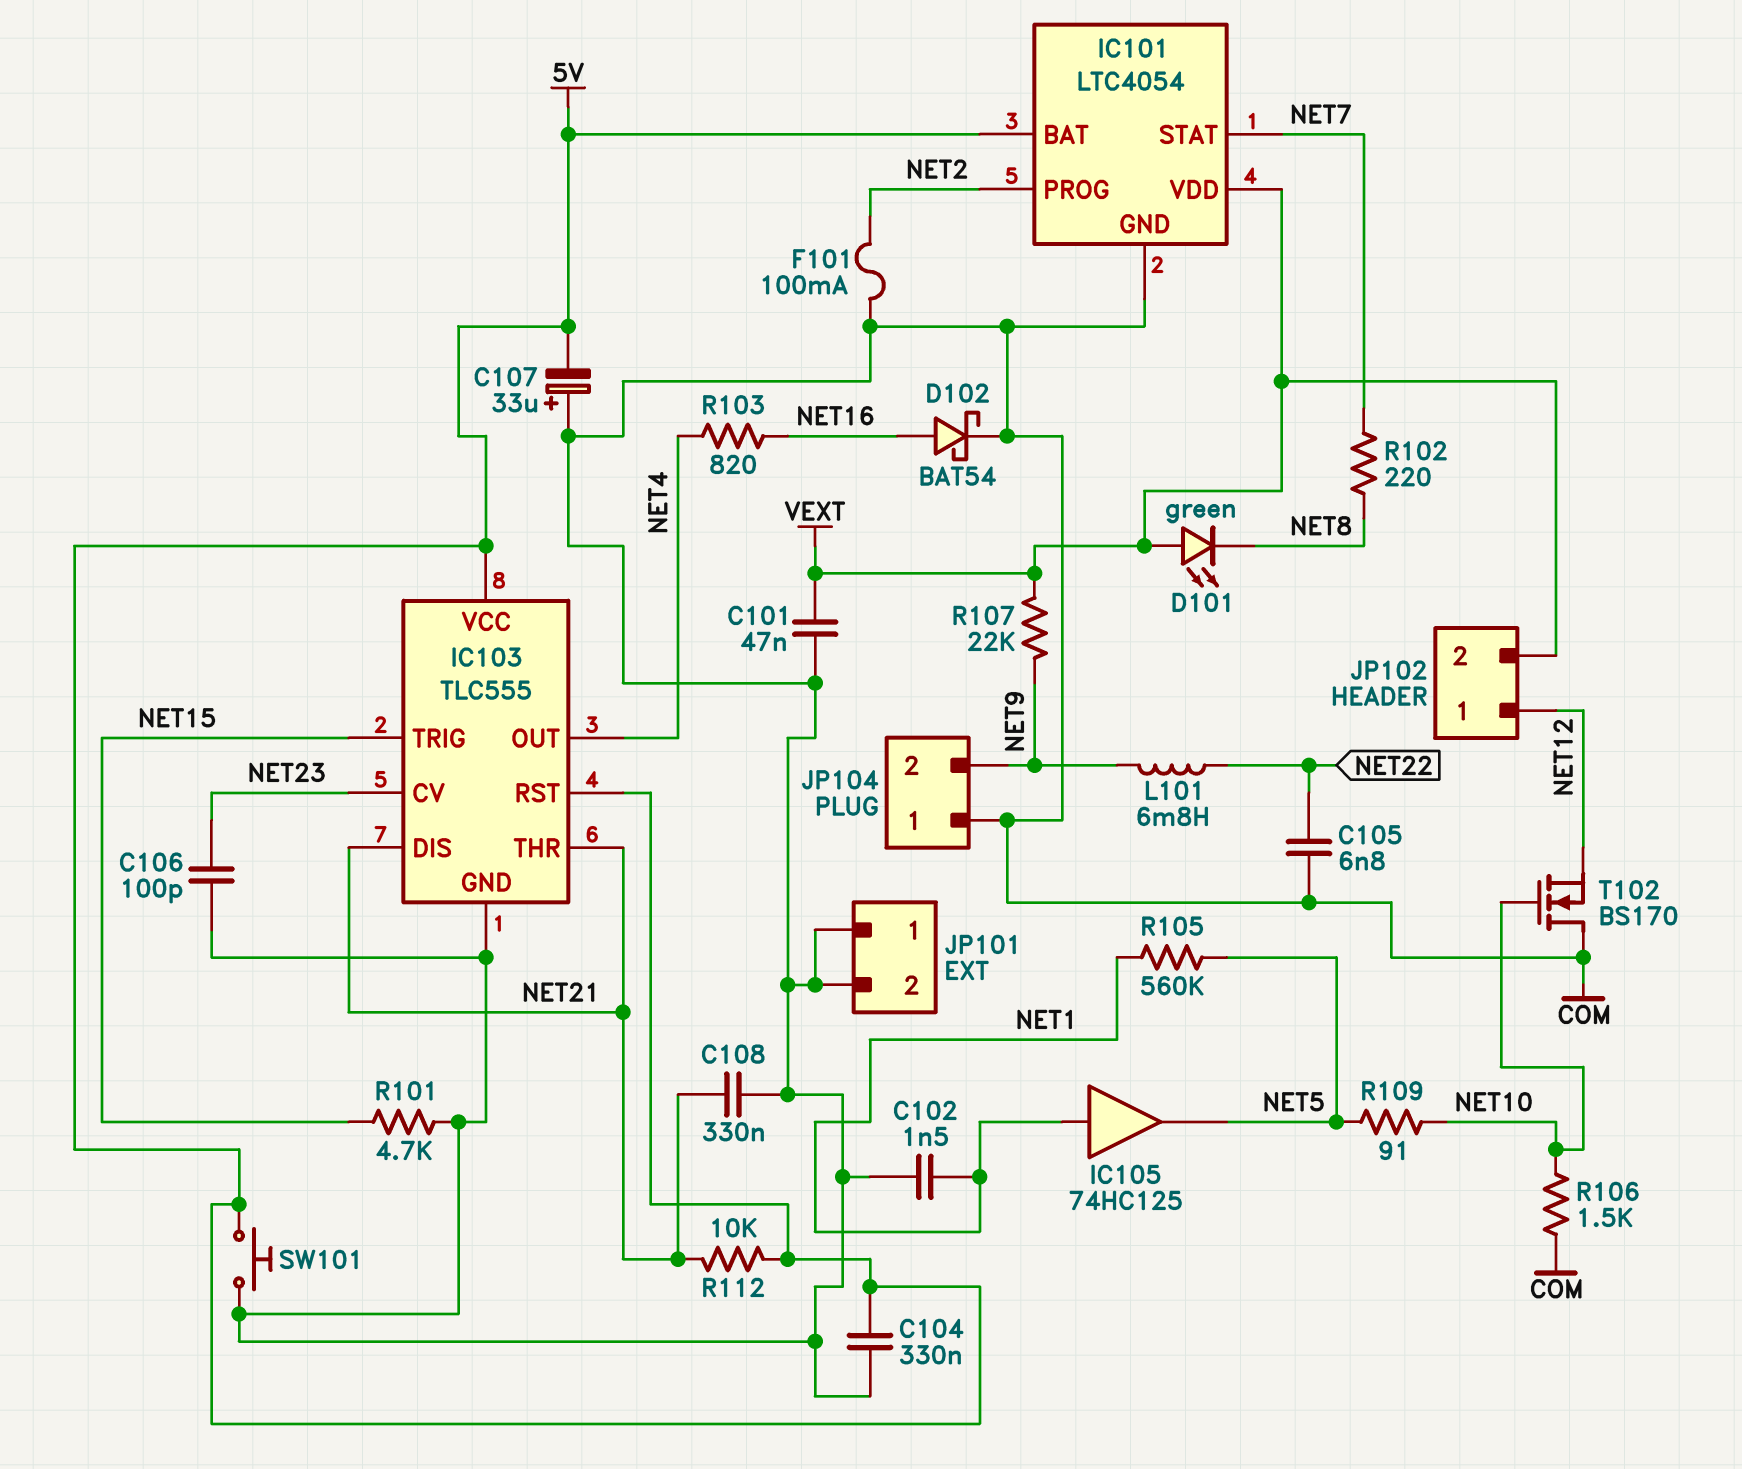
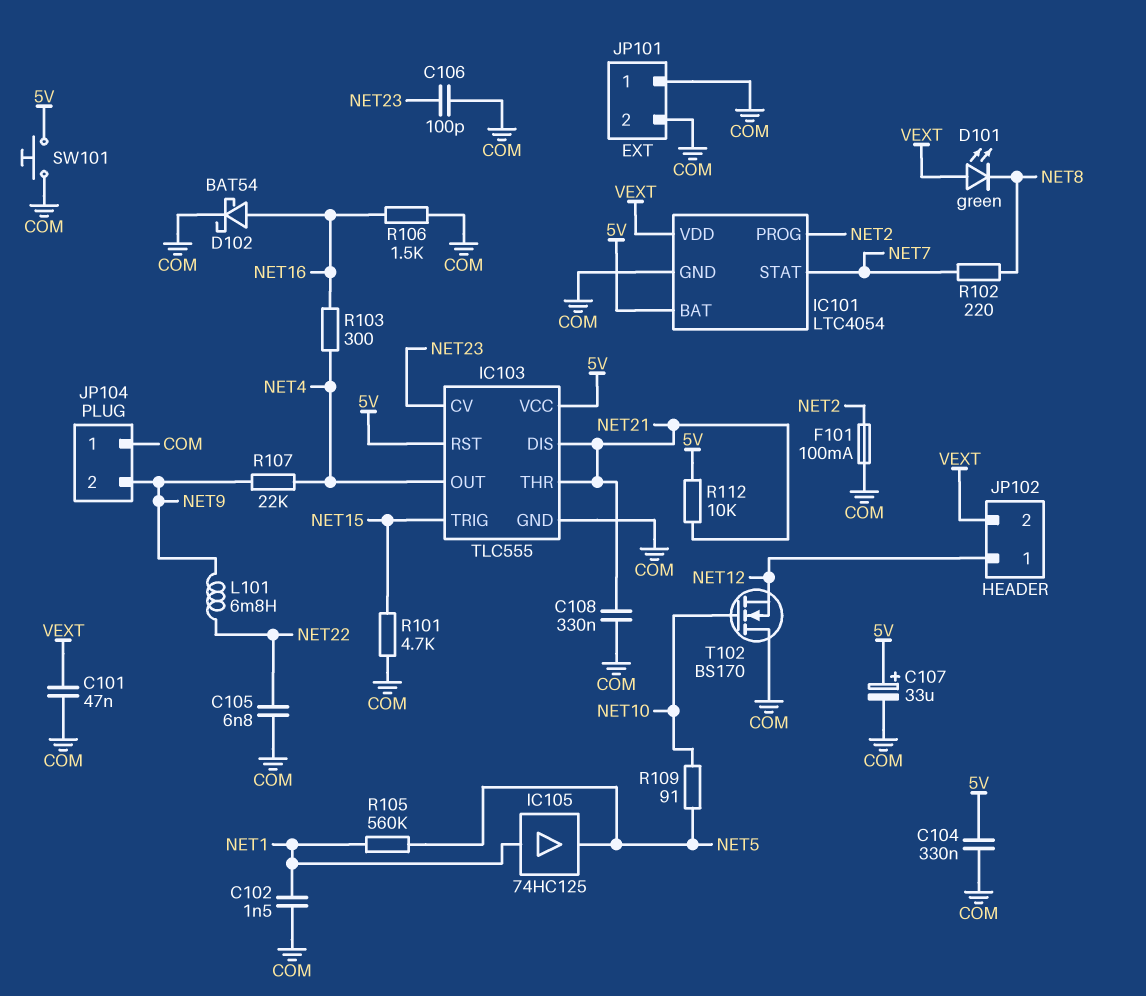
C107: 33uF (plus COM, minus 5V) -> 33uF (plus 5V, minus COM)
R103: 820 (NET4, NET16) -> 300 (NET4, NET16)
R106: 1.5k (COM, NET10) -> 1.5k (COM, NET16)
R107: 22k (NET9, VEXT) -> 22k (NET4, NET9)

